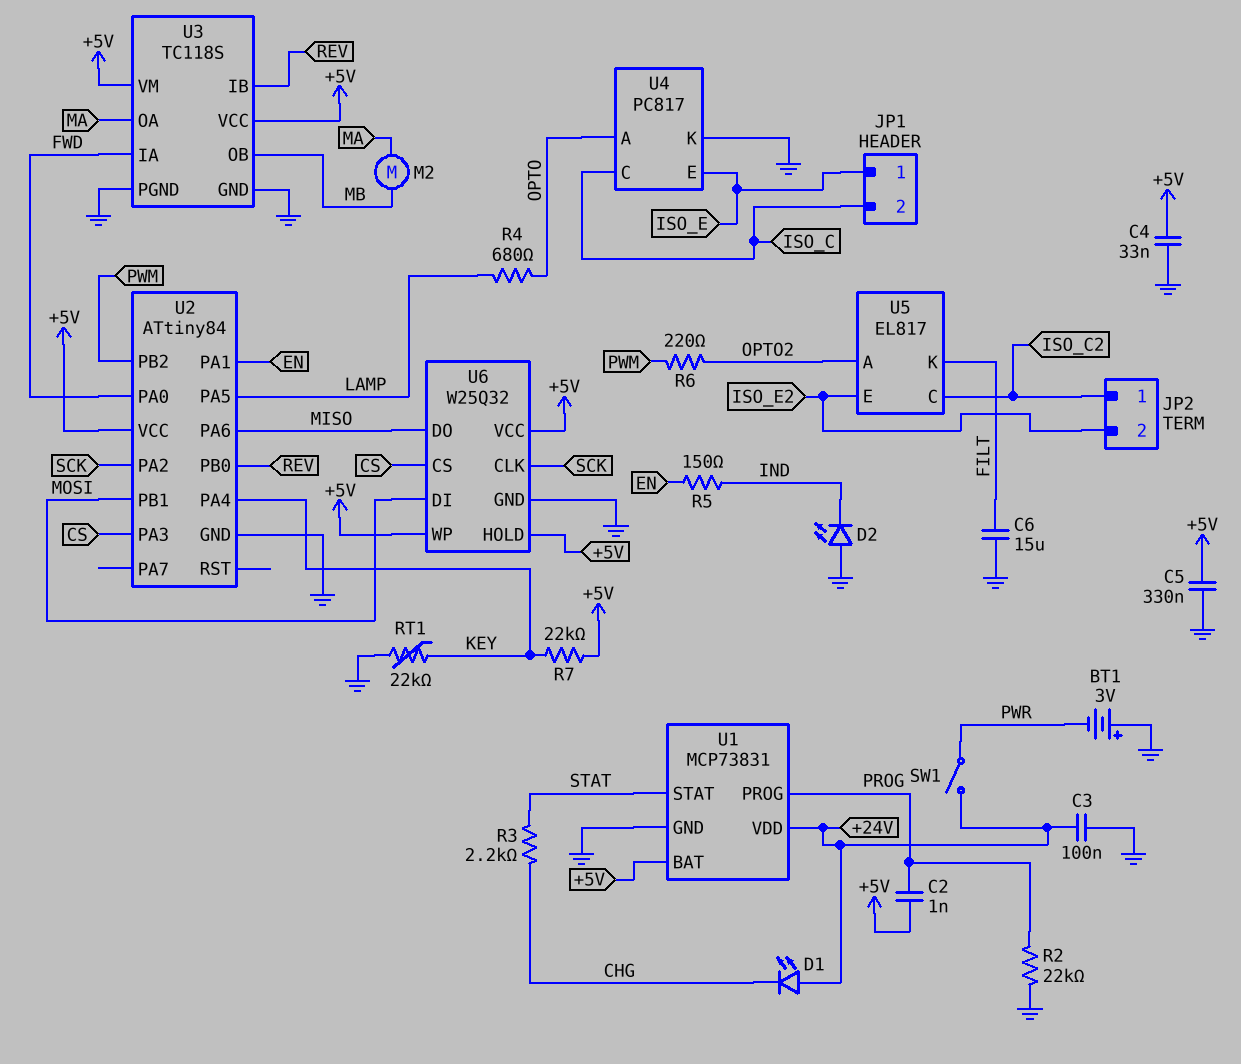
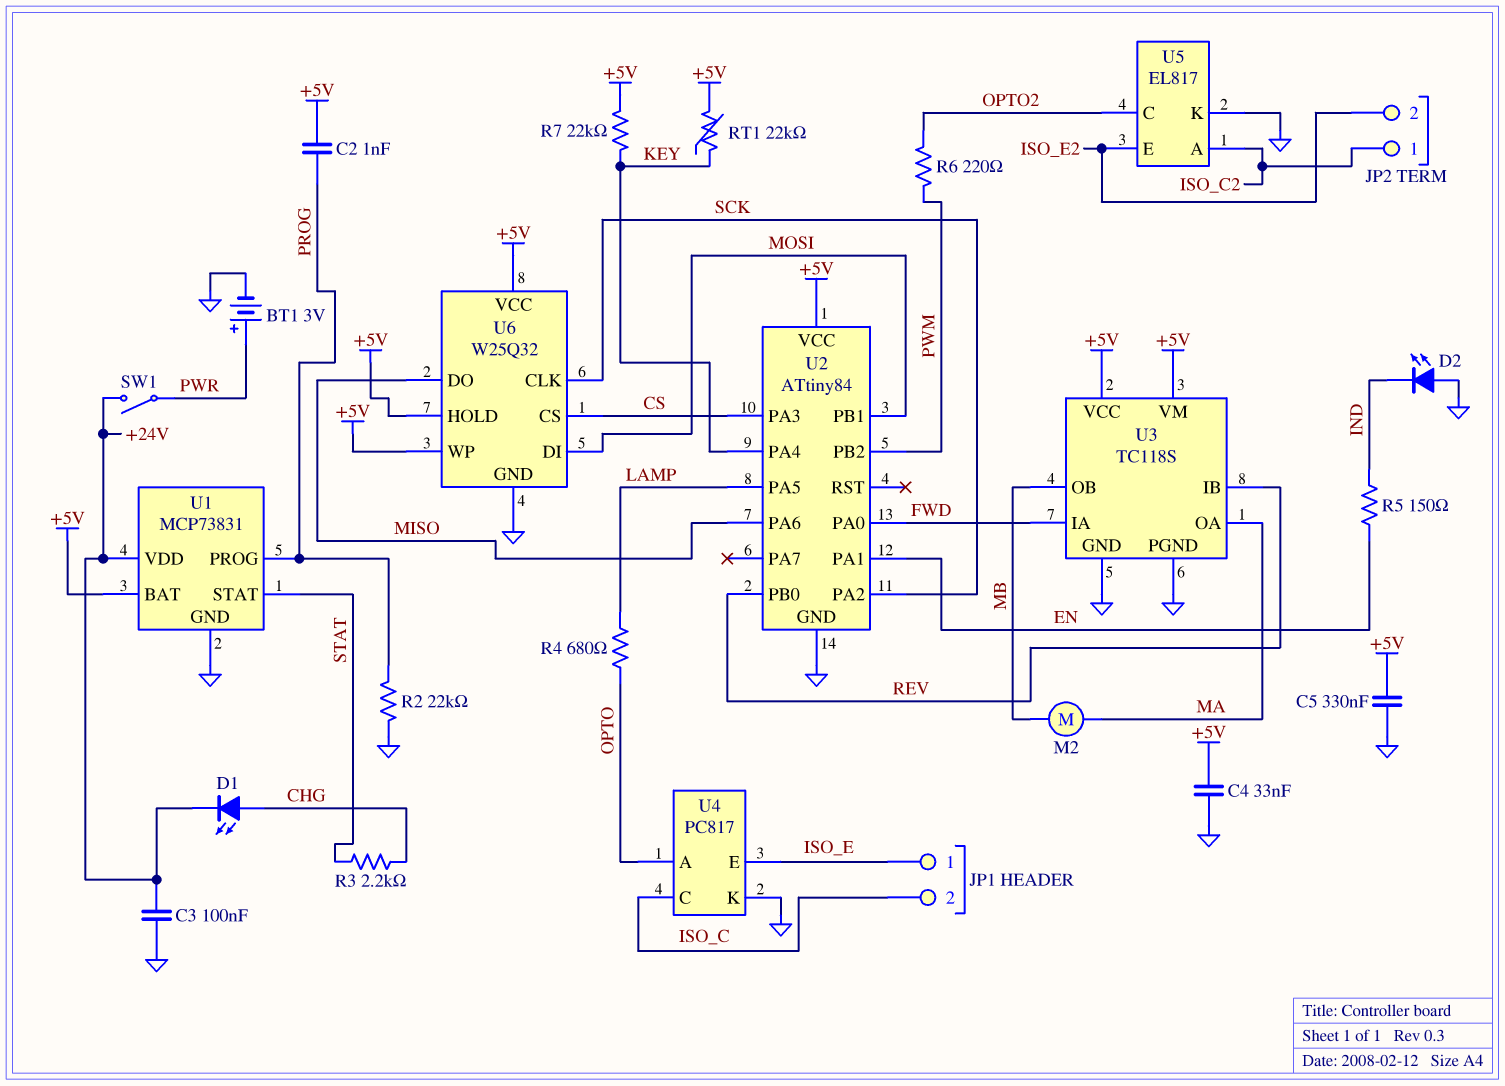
BT1: 3V (plus GND, minus PWR) -> 3V (plus PWR, minus GND)
C6: 15uF (FILT, GND) -> none
D1: LED (A +24V, K CHG) -> LED (A CHG, K +24V)
RT1: 22k (GND, KEY) -> 22k (+5V, KEY)
U5 pin A: OPTO2 -> ISO_C2
U5 pin C: ISO_C2 -> OPTO2
U5 pin K: FILT -> GND

